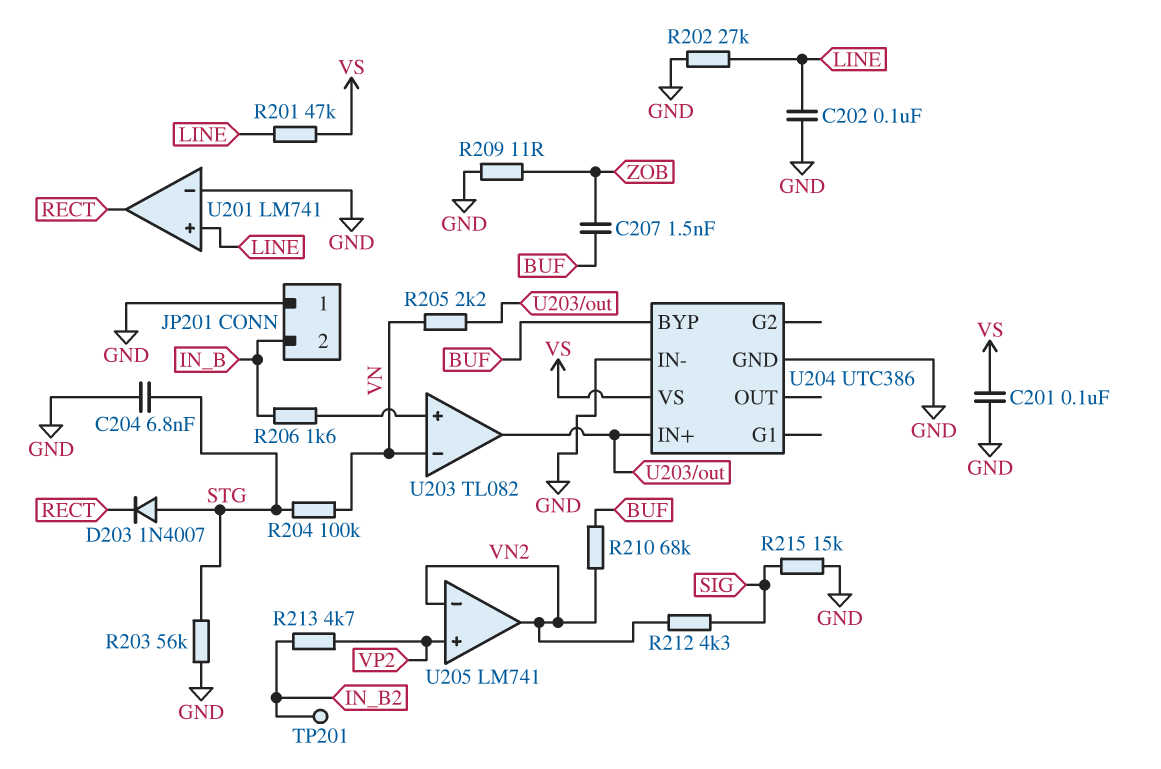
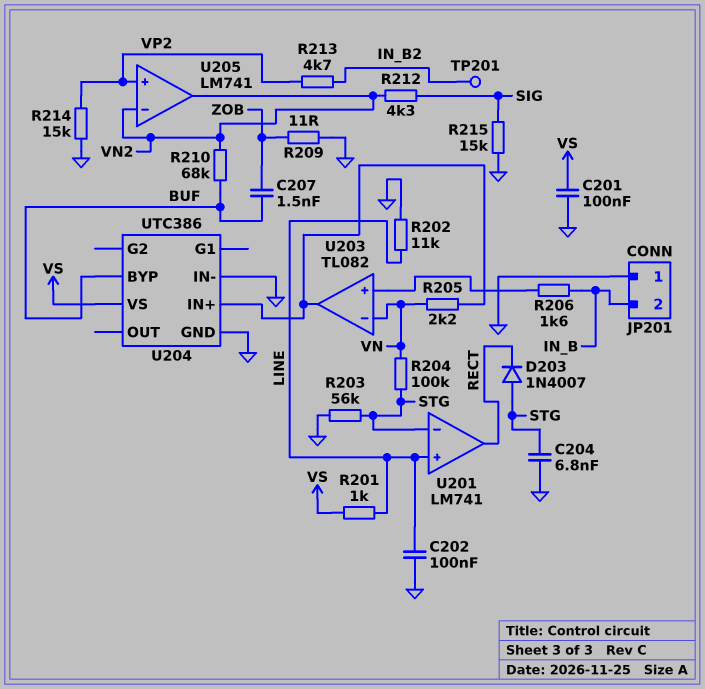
R201: 47k (LINE, VS) -> 1k (LINE, VS)
R202: 27k (GND, LINE) -> 11k (GND, LINE)
R214: none -> 15k (GND, VP2)
U201 pin in-: GND -> STG

